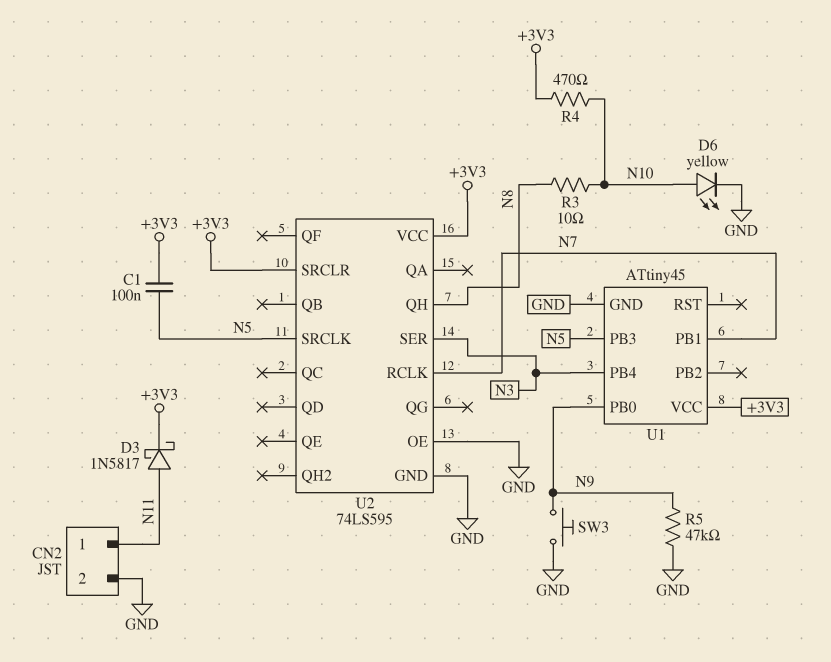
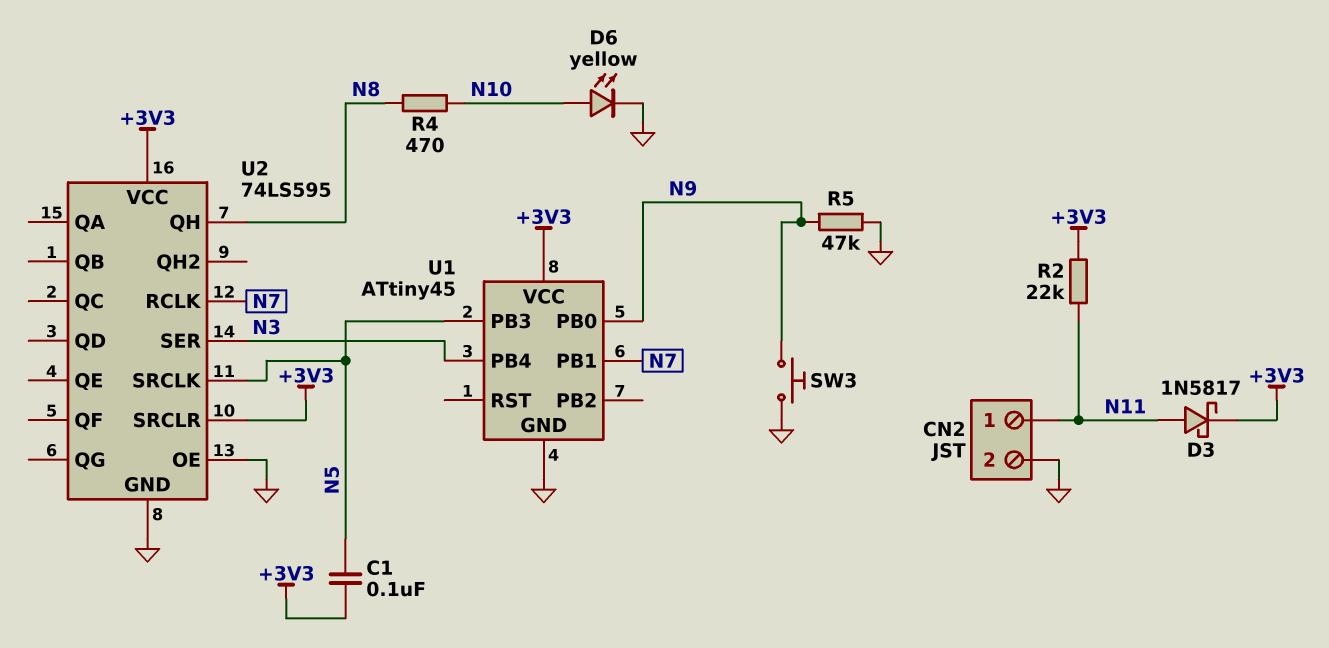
R2: none -> 22k (+3V3, N11)
R3: 10 (N8, N10) -> none
R4: 470 (+3V3, N10) -> 470 (N8, N10)

